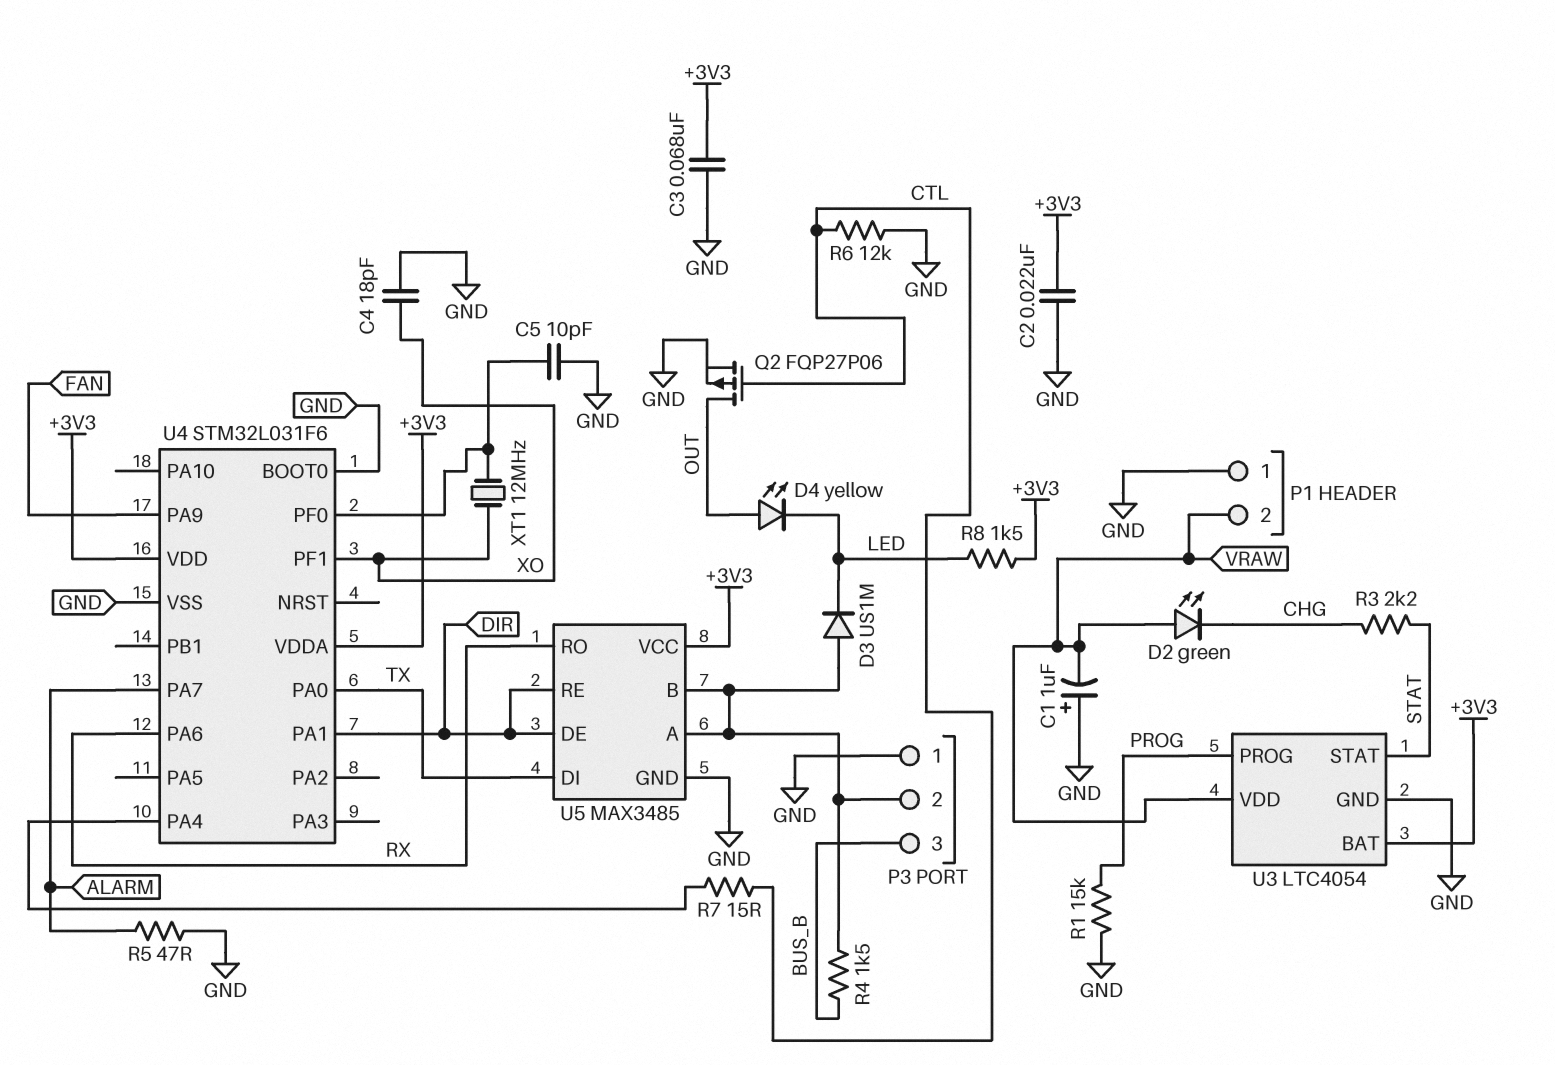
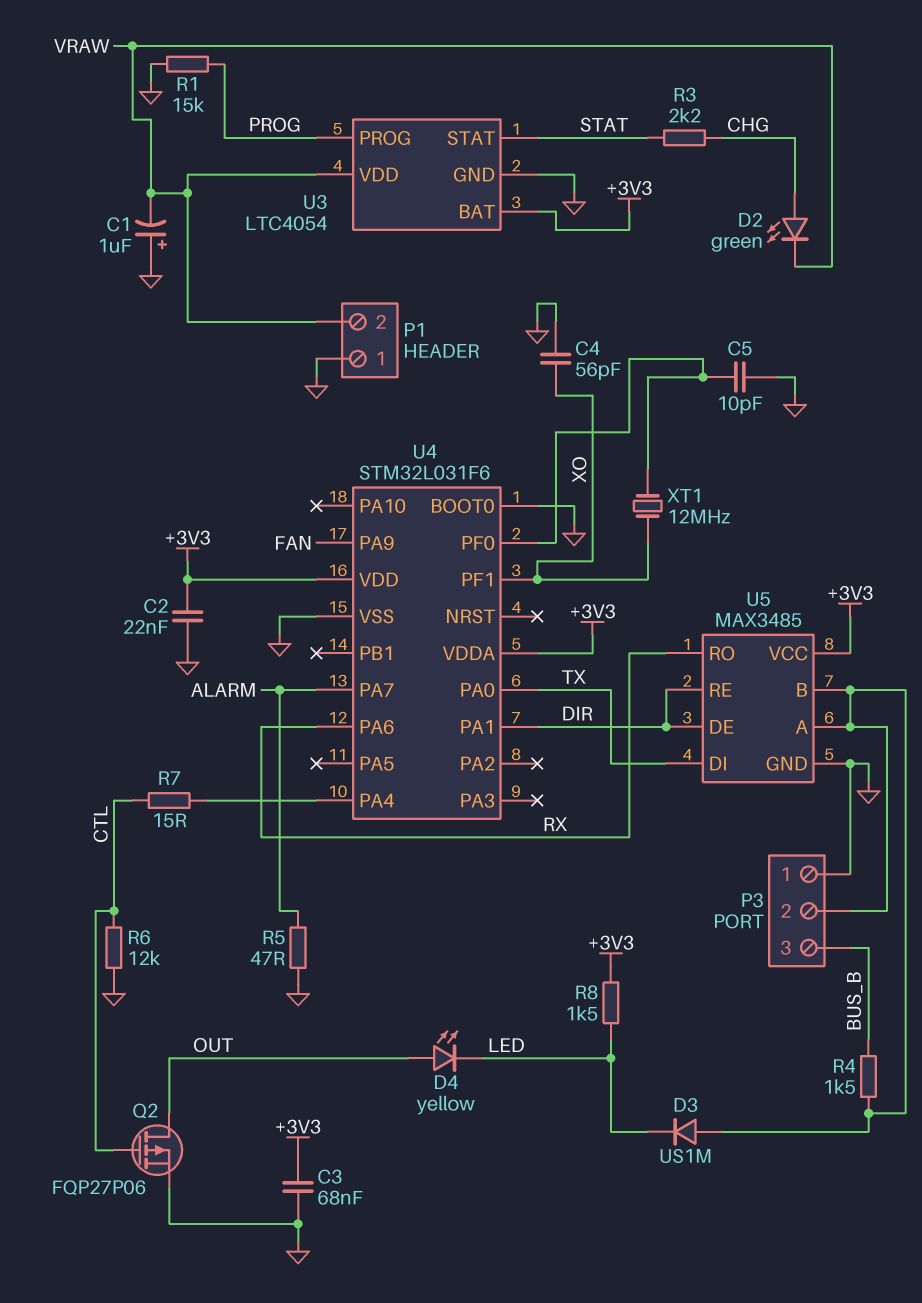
C4: 18pF (GND, XO) -> 56pF (GND, XO)
D2: LED green (A VRAW, K CHG) -> LED green (A CHG, K VRAW)

